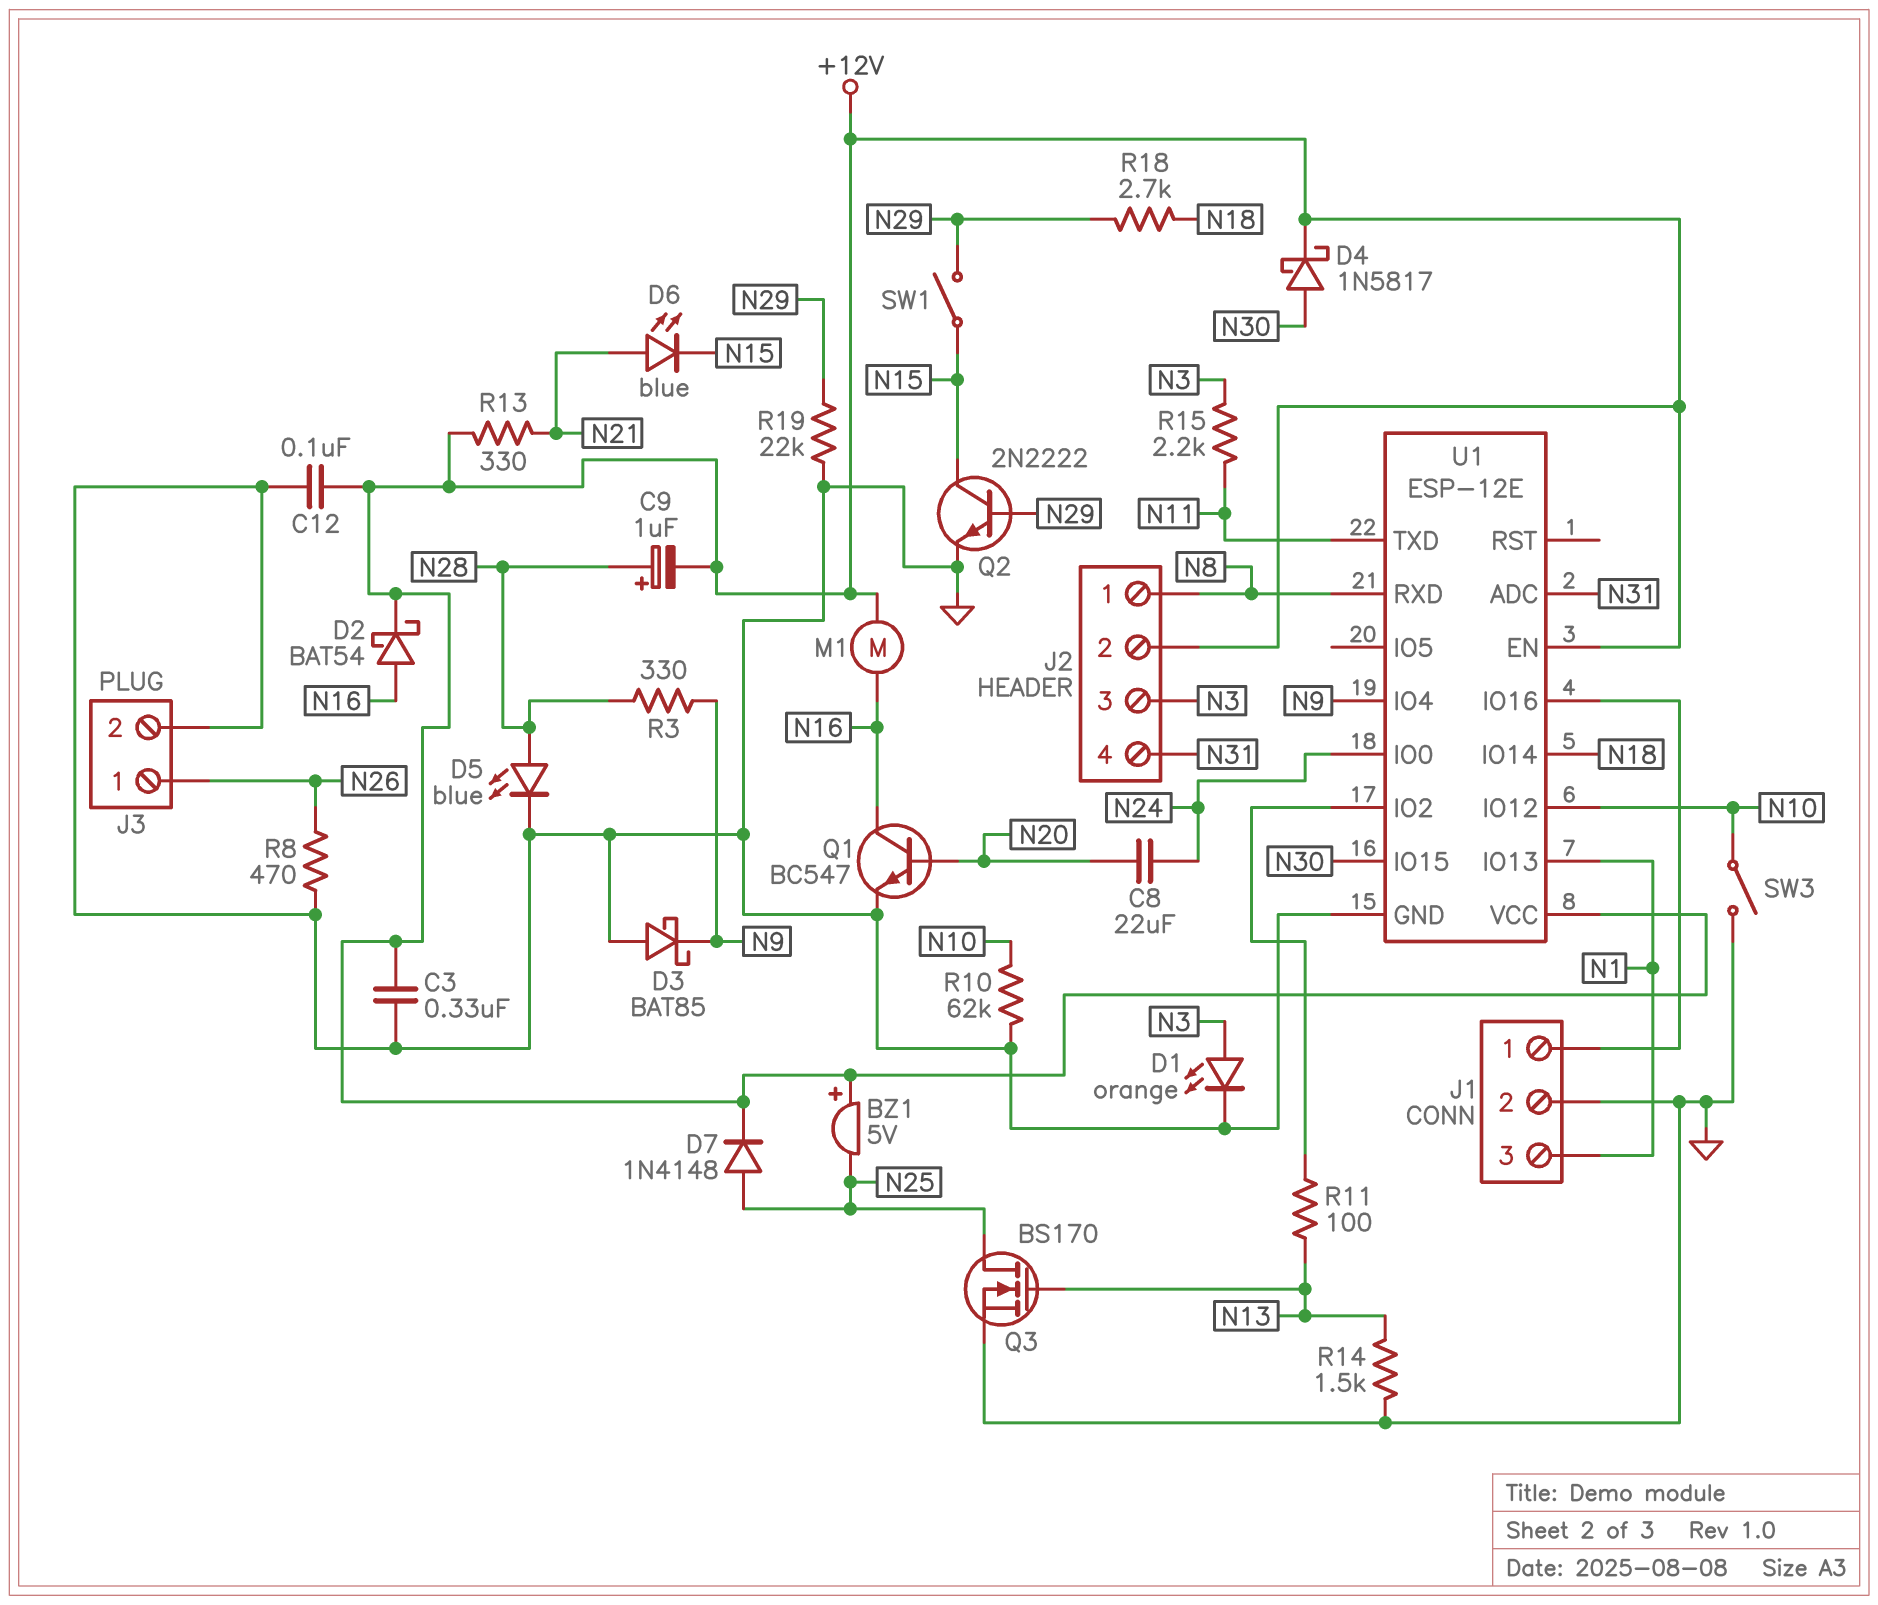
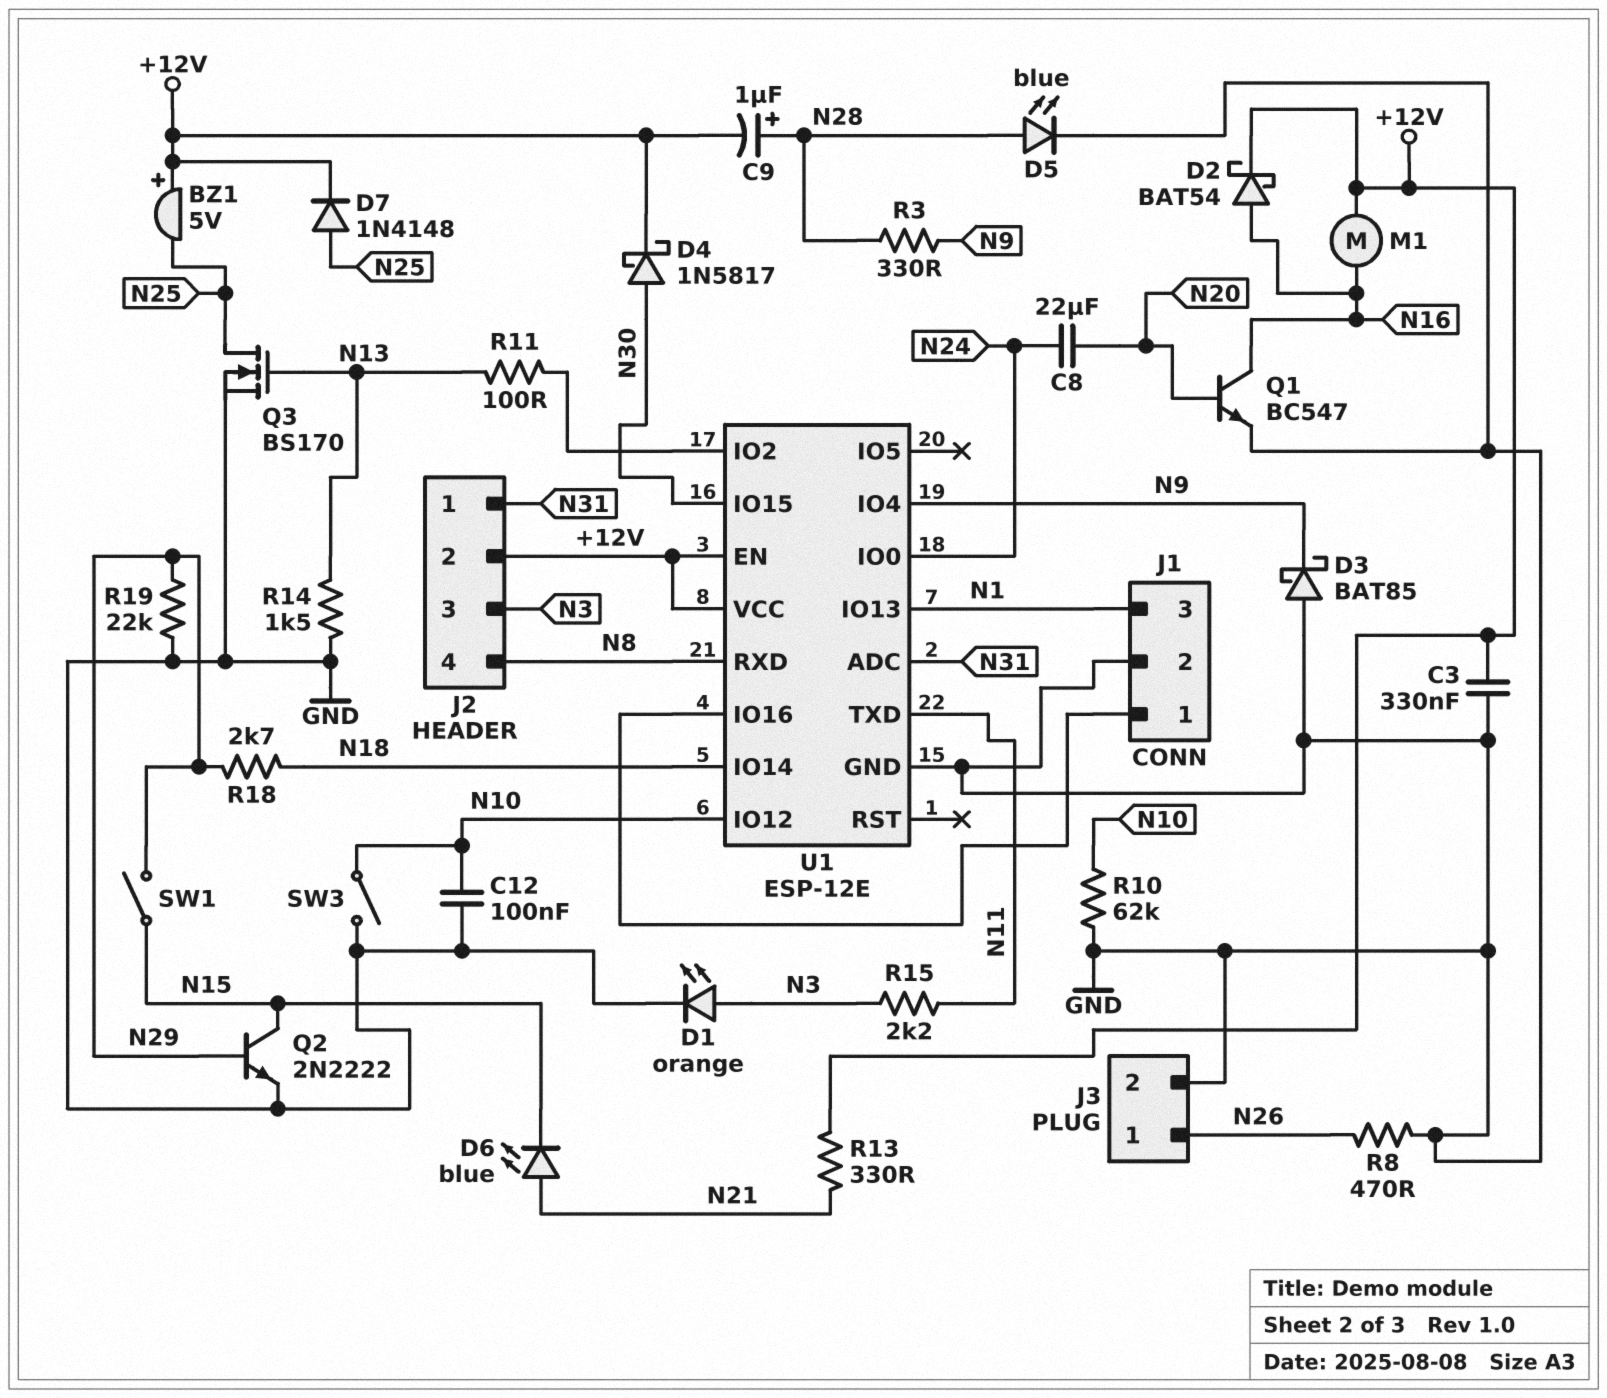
C12: 100nF (+12V, GND) -> 100nF (GND, N10)
J2 pin 1: N8 -> N31
J2 pin 4: N31 -> N8

